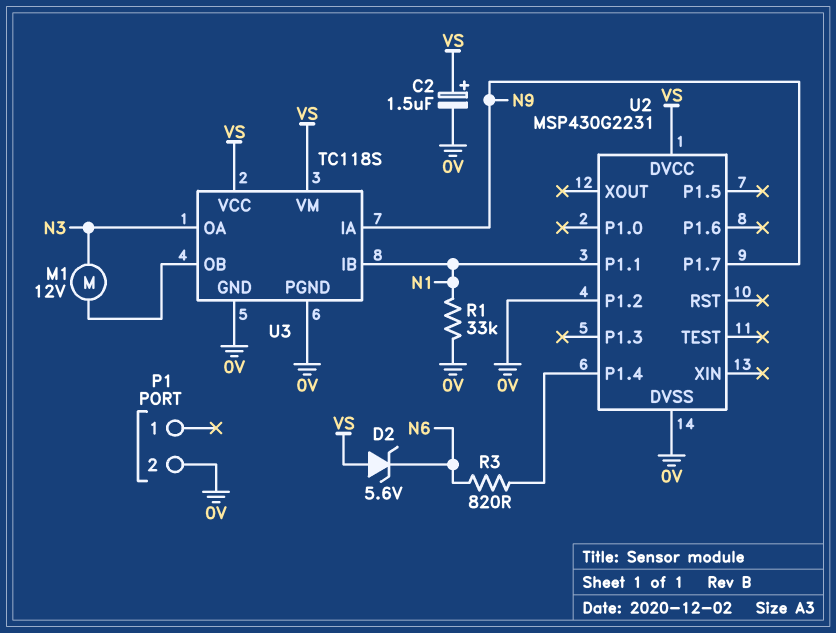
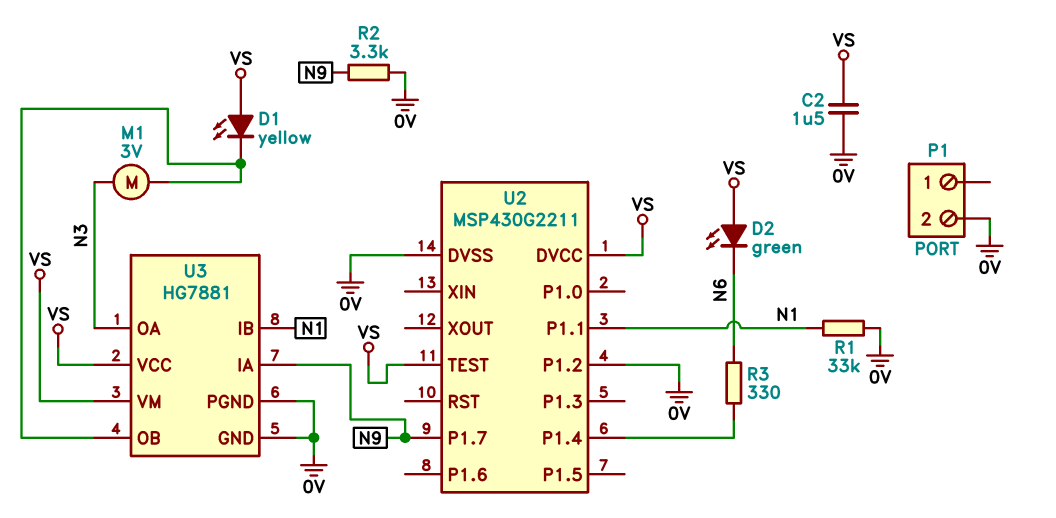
C2: 1.5uF (plus VS, minus 0V) -> 1.5uF (0V, VS)
D1: none -> LED yellow (A VS, K U3/OB)
D2: zener 5.6V (A VS, K N6) -> LED green (A VS, K N6)
M1: motor 12V (N3, U3/OB) -> motor 3V (N3, U3/OB)
R2: none -> 3.3k (0V, N9)
R3: 820 (N6, U2/P1.4) -> 330 (N6, U2/P1.4)
U2: MSP430G2231 -> MSP430G2211
U2 pin TEST: none -> VS
U3: TC118S -> HG7881

